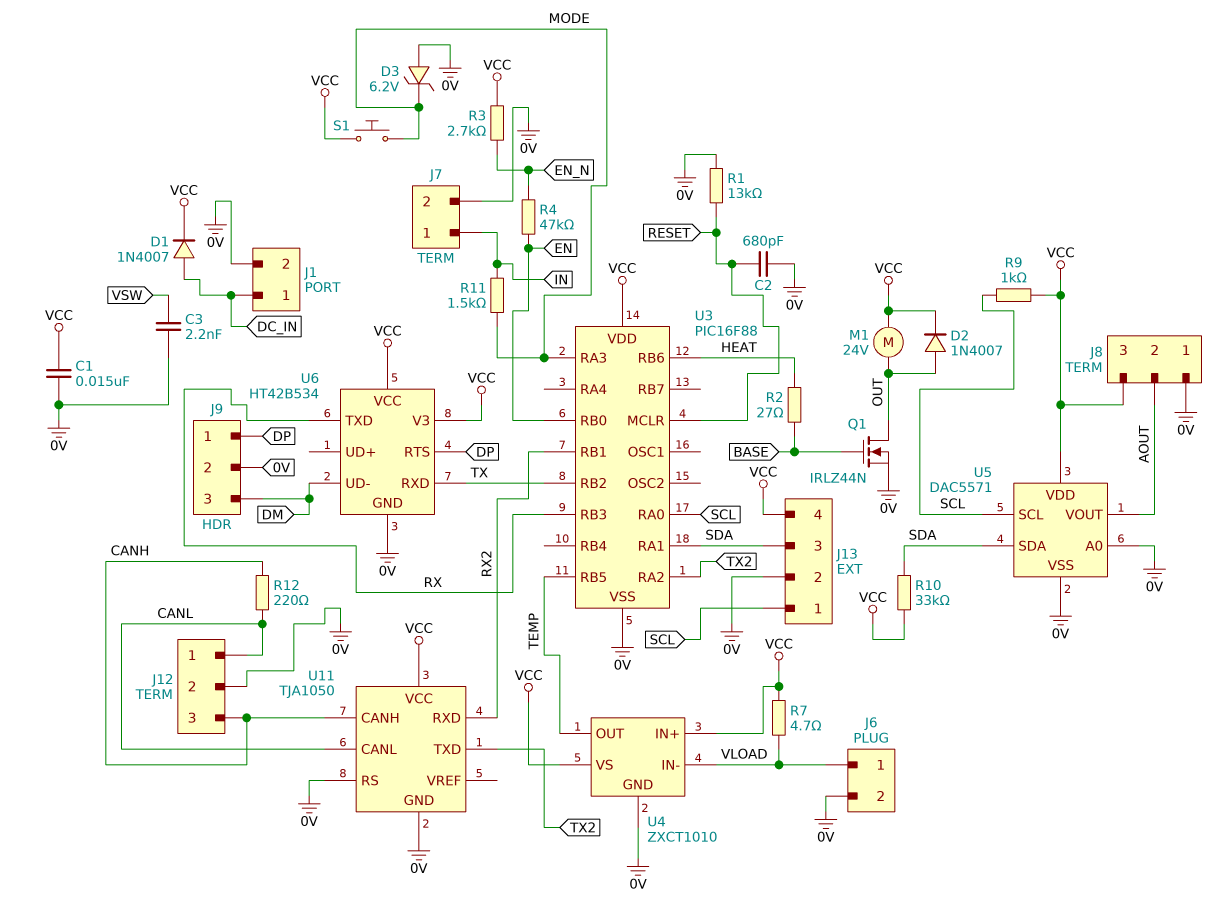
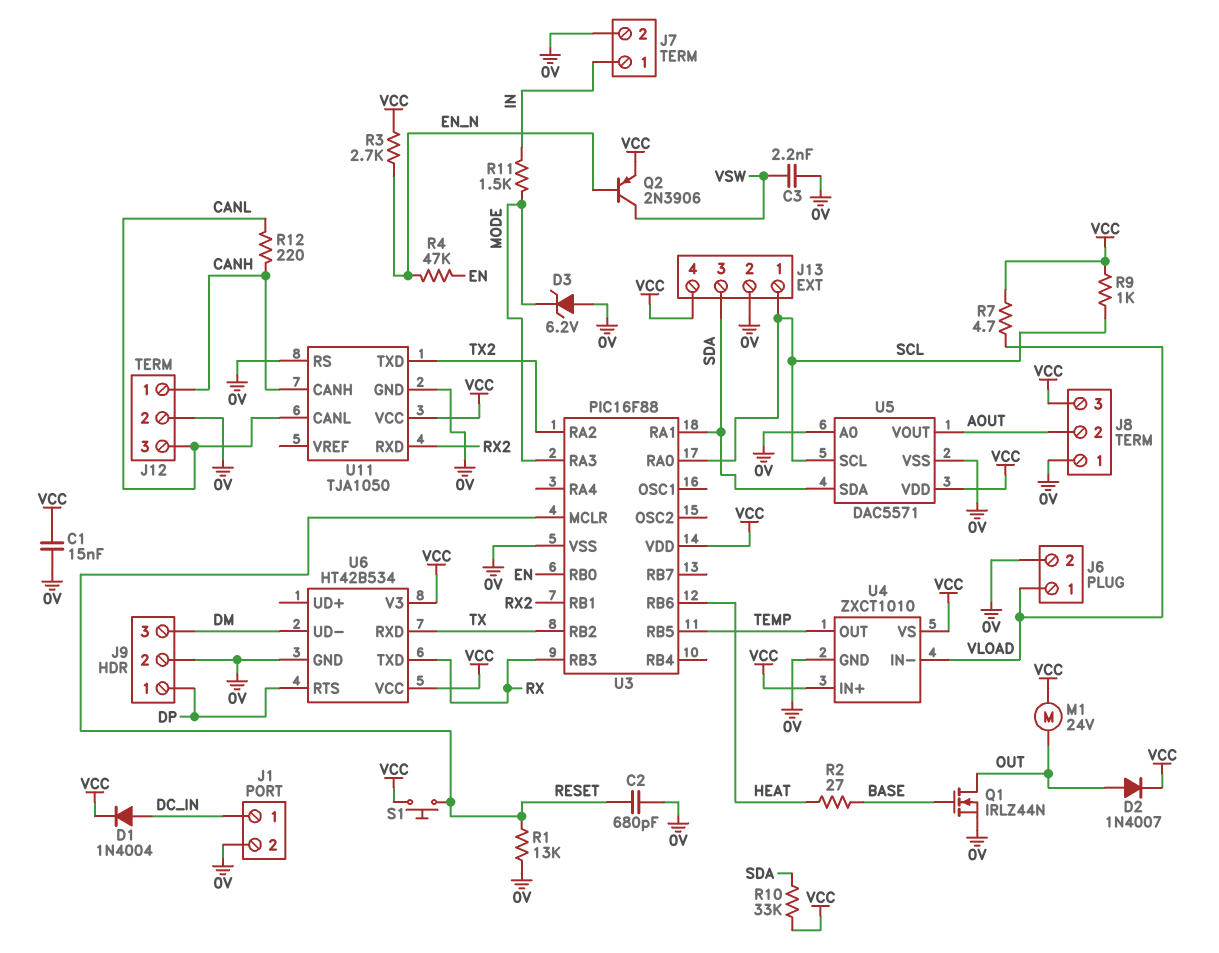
D1: diode 1N4007 (A DC_IN, K VCC) -> diode 1N4004 (A DC_IN, K VCC)
J12 pin 1: CANL -> CANH
J12 pin 3: CANH -> CANL
Q2: none -> PNP 2N3906 (B EN_N, C VSW, E VCC)
S1: button (MODE, VCC) -> button (RESET, VCC)

